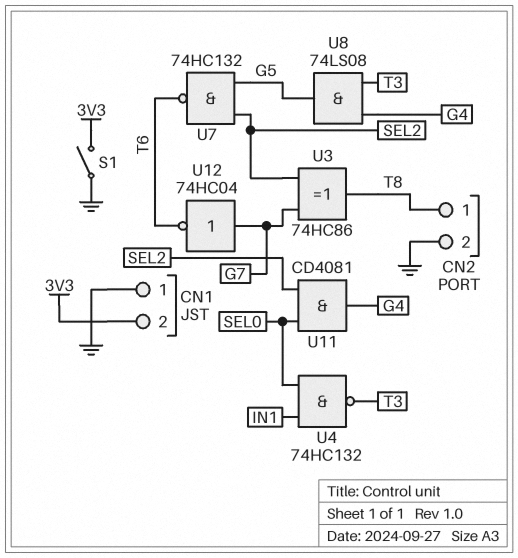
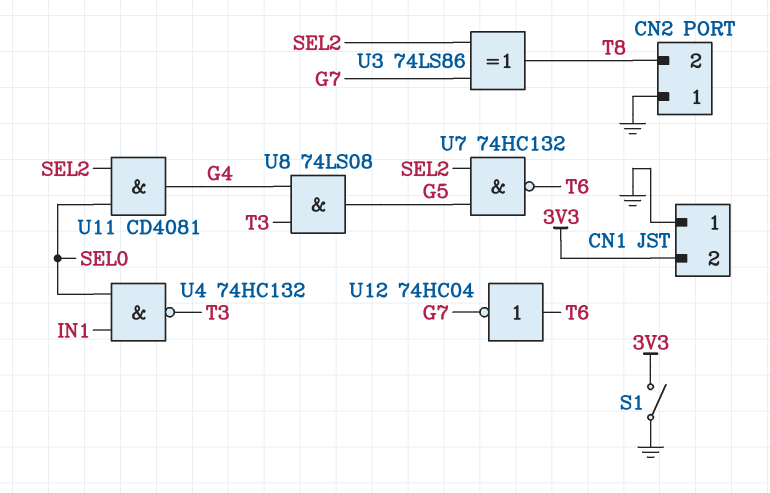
CN2 pin 1: T8 -> GND
CN2 pin 2: GND -> T8
U3: XOR 74HC86 (in G7, in SEL2, out T8) -> XOR 74LS86 (in G7, in SEL2, out T8)
U12: NOT 74HC04 (in G7, out T6) -> NOT 74HC04 (in T6, out G7)

